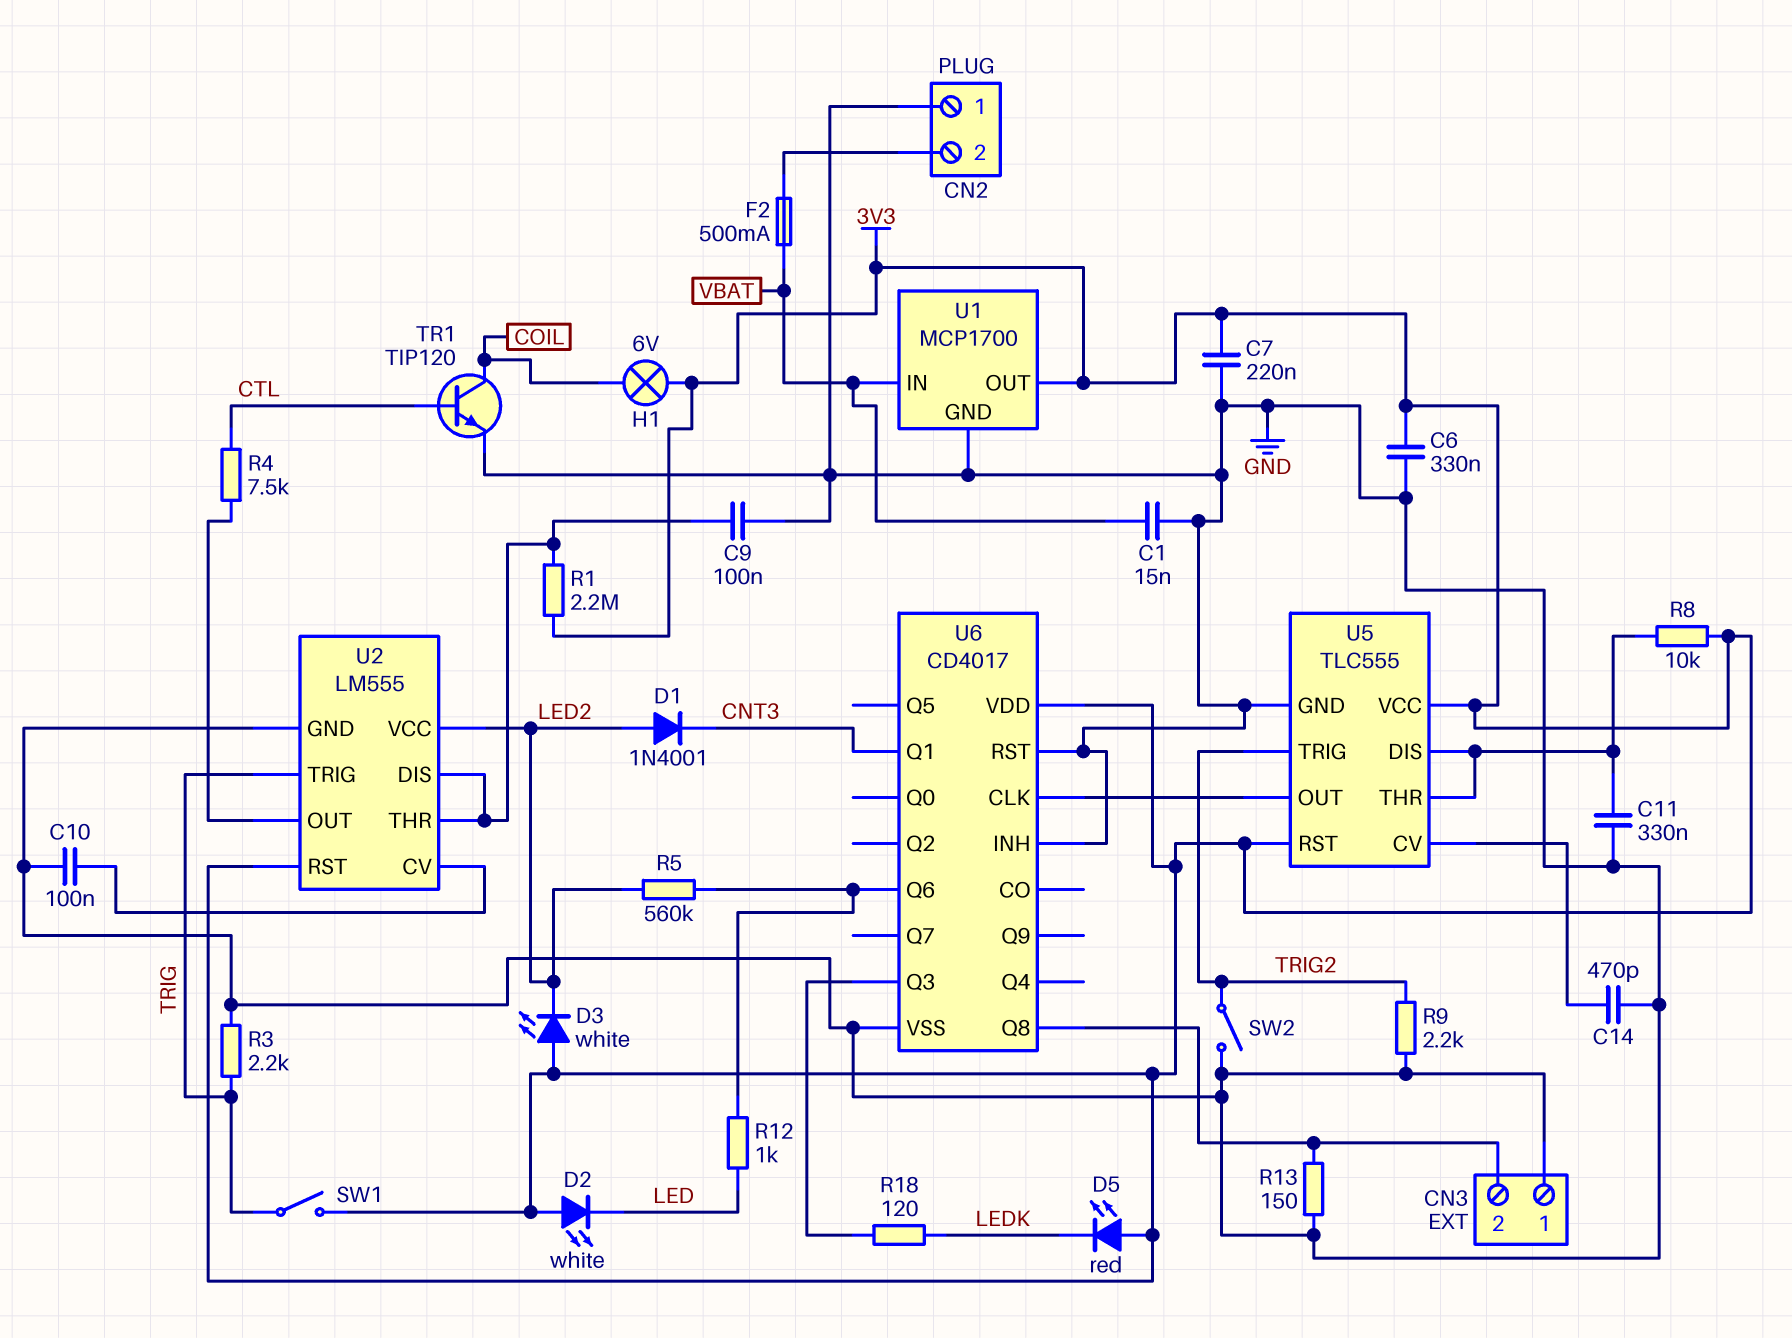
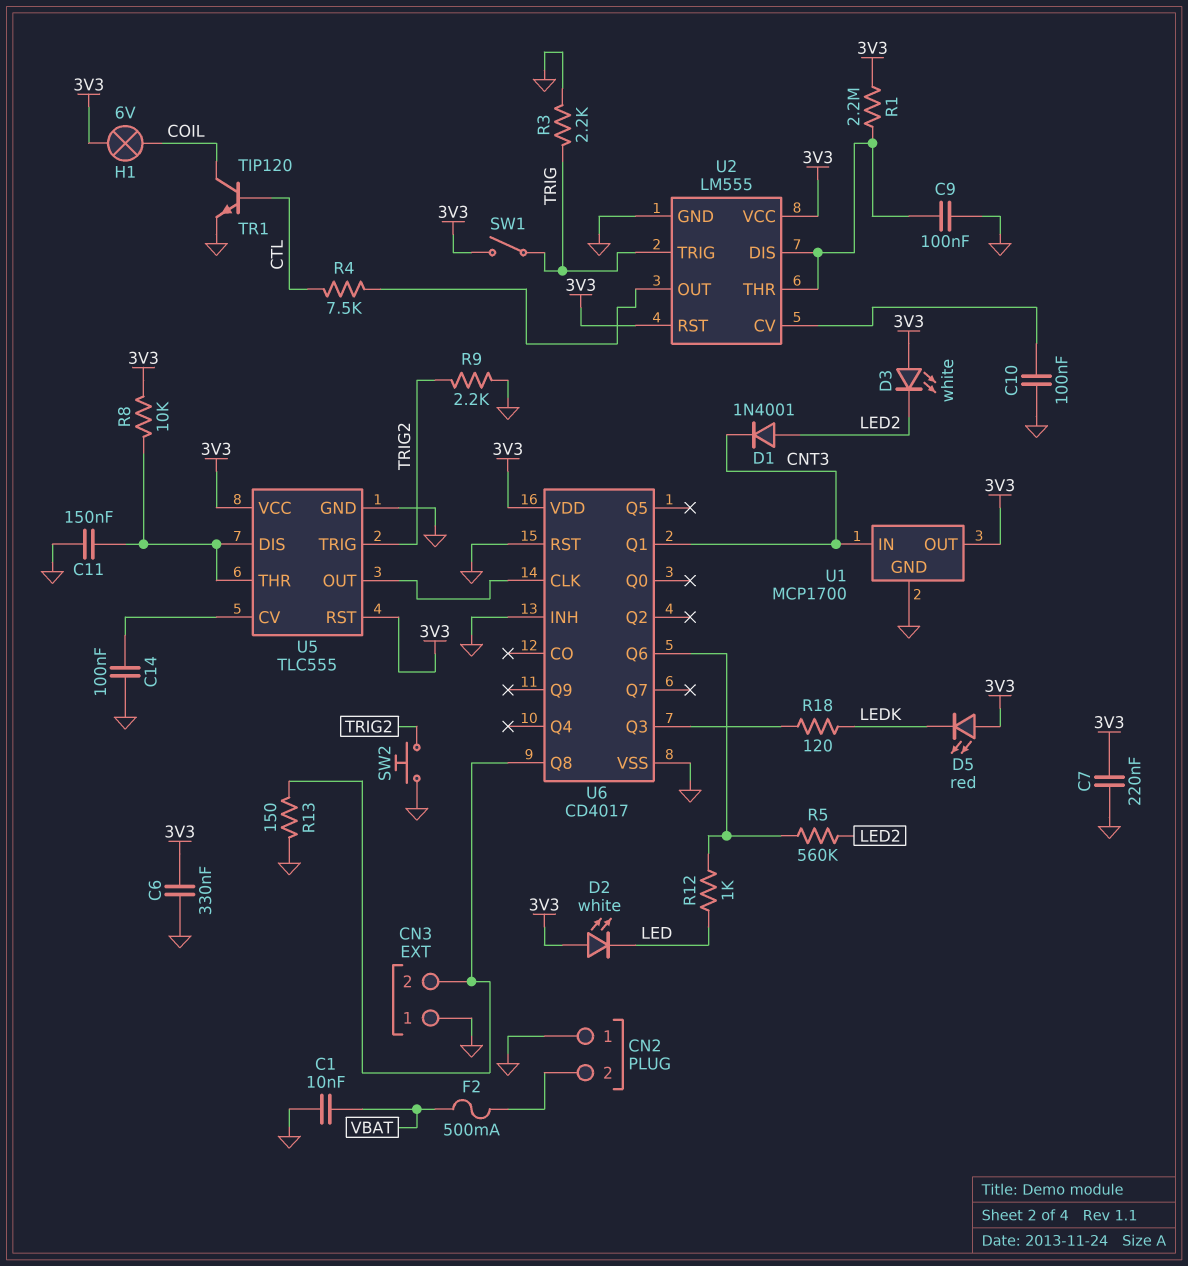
C1: 15nF (GND, VBAT) -> 10nF (GND, VBAT)
C11: 330nF (GND, U5/DIS) -> 150nF (GND, U5/DIS)
C14: 470pF (GND, U5/CV) -> 100nF (GND, U5/CV)
SW2: switch (GND, TRIG2) -> button (GND, TRIG2)
U1 pin IN: VBAT -> CNT3
U2 pin VCC: LED2 -> 3V3

